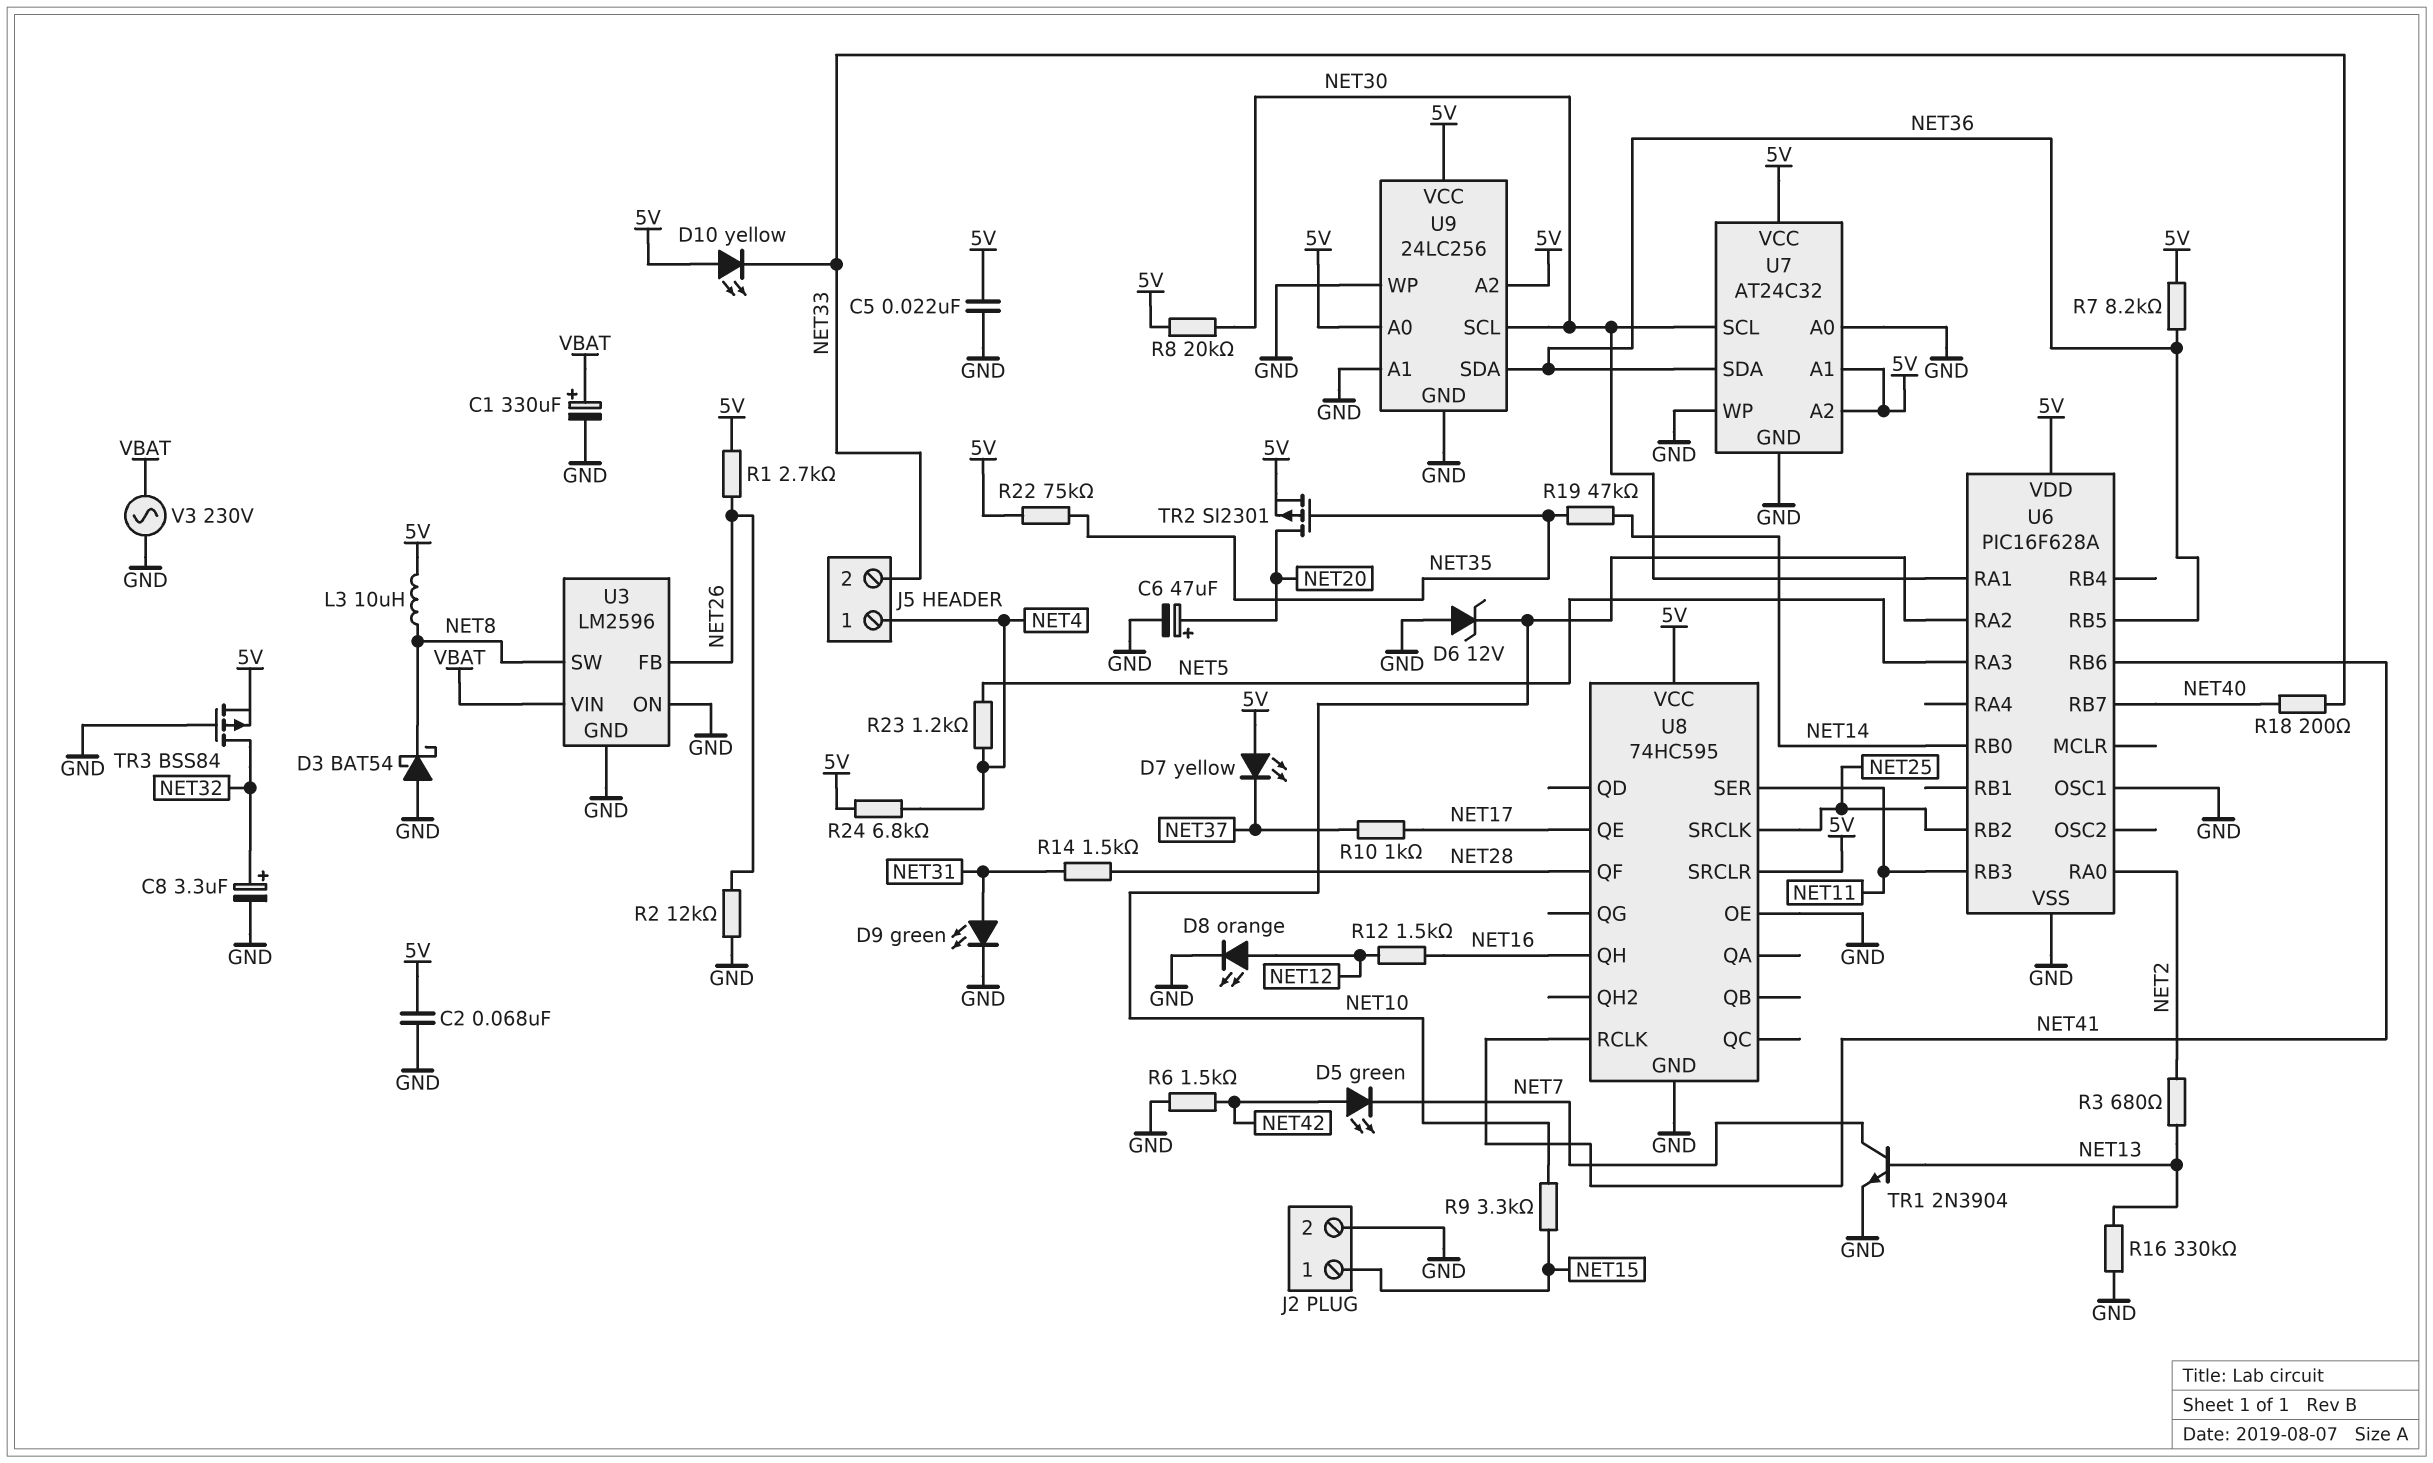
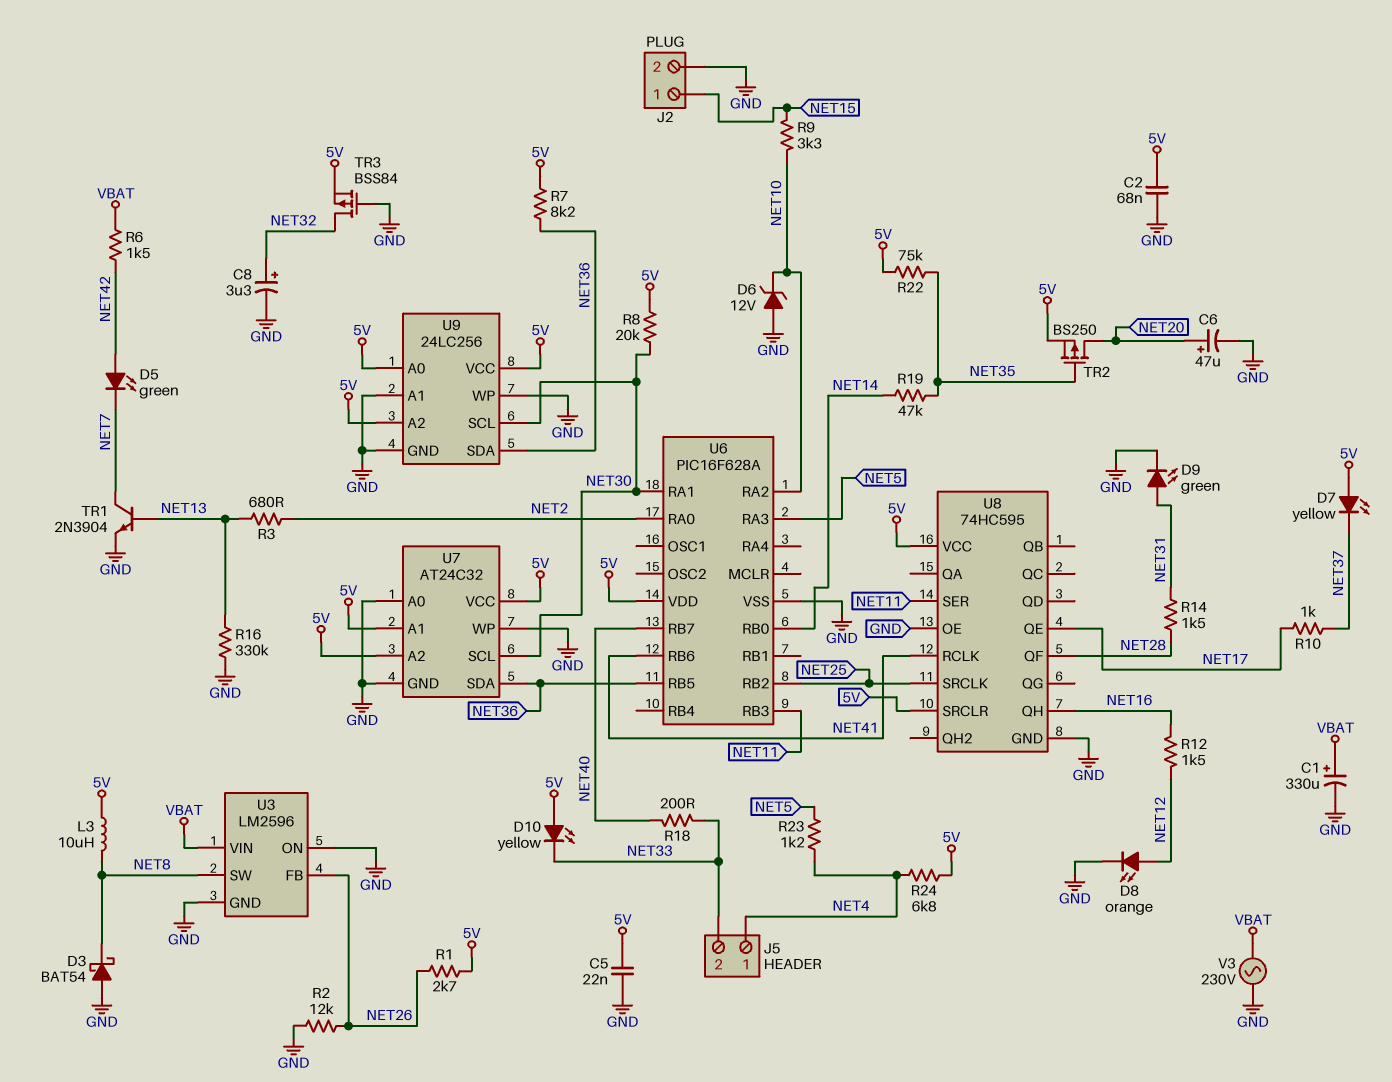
R6: 1.5k (GND, NET42) -> 1.5k (NET42, VBAT)
TR2: PMOS SI2301 (G NET35, D NET20, S 5V) -> PMOS BS250 (G NET35, D NET20, S 5V)
U6 pin OSC1: GND -> none

